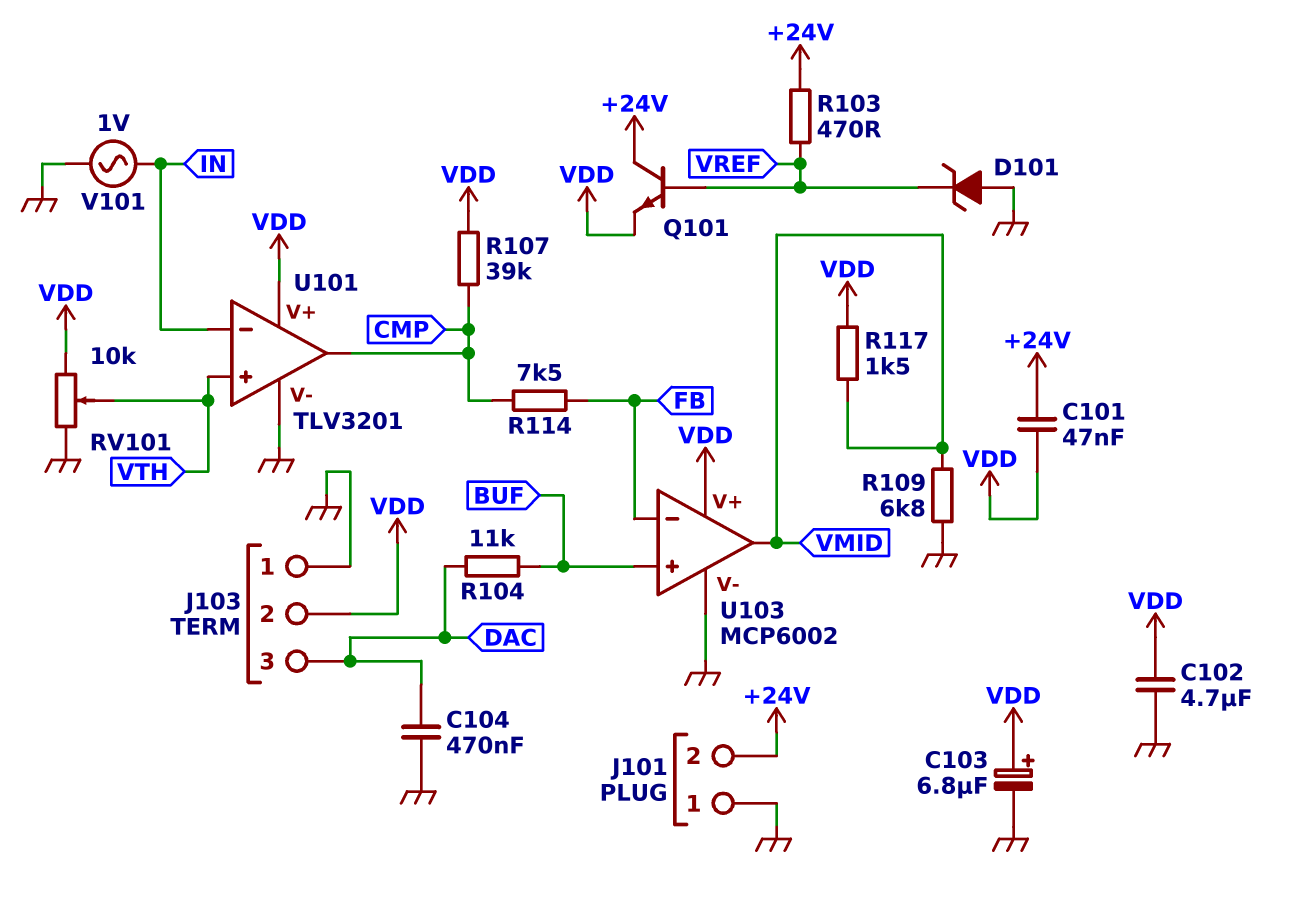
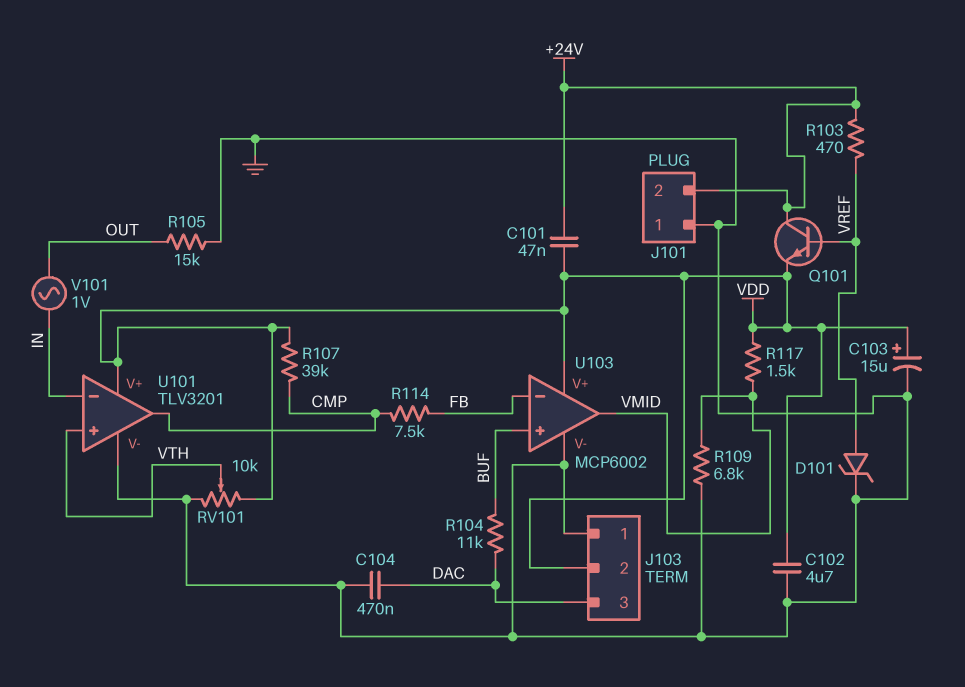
C103: 6.8uF (plus VDD, minus GND) -> 15uF (plus VDD, minus GND)
D101: zener (A GND, K VREF) -> zener (A VREF, K GND)
R105: none -> 15k (GND, OUT)
V101: AC 1V (GND, IN) -> AC 1V (IN, OUT)

